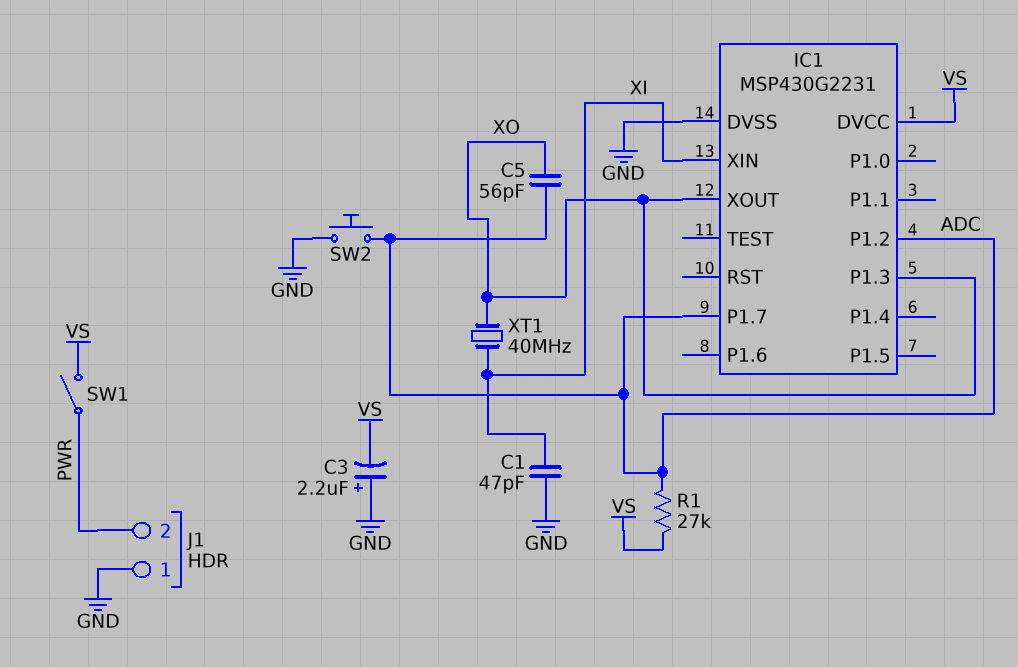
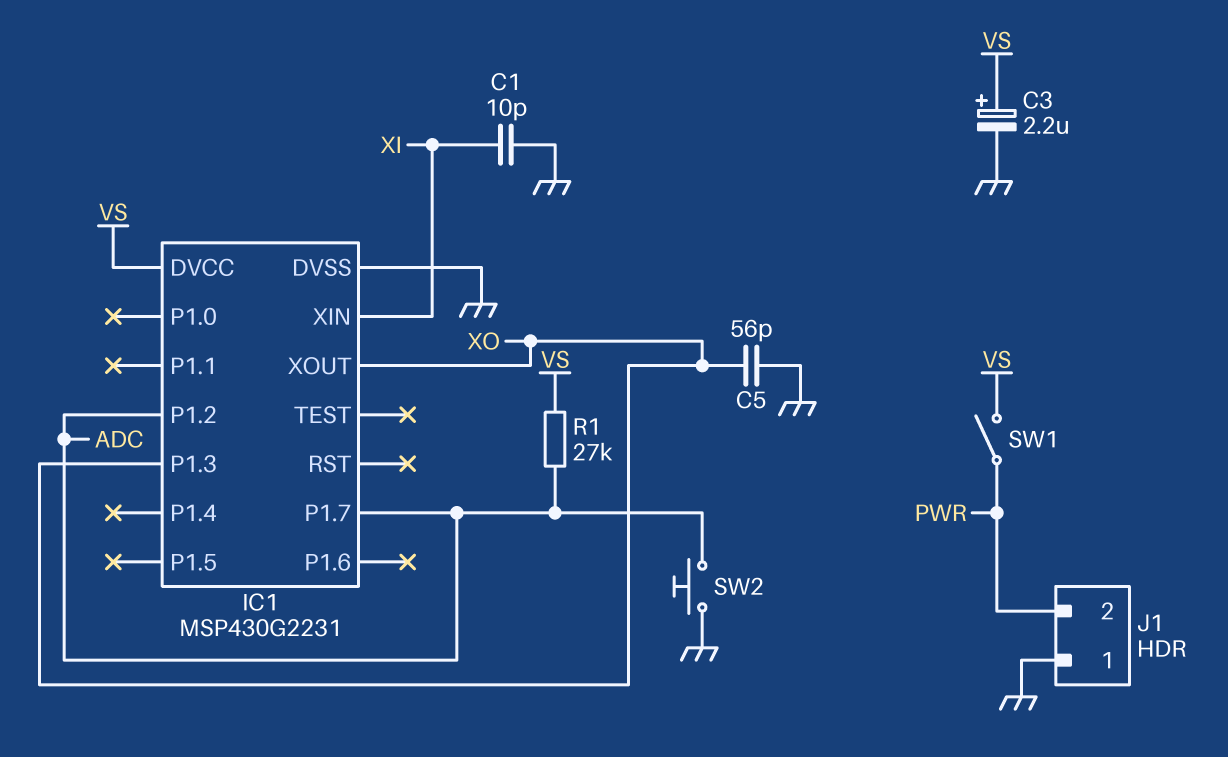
C1: 47pF (GND, XI) -> 10pF (GND, XI)
C3: 2.2uF (plus GND, minus VS) -> 2.2uF (plus VS, minus GND)
C5: 56pF (ADC, XO) -> 56pF (GND, XO)
XT1: 40MHz (XI, XO) -> none

